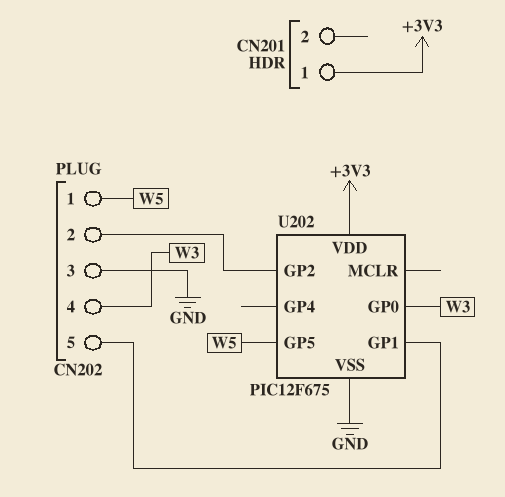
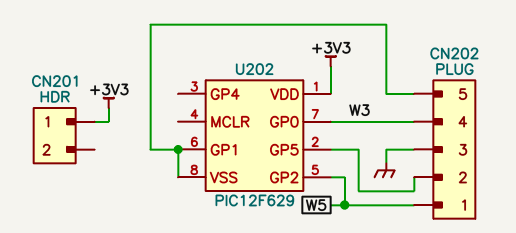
U202: PIC12F675 -> PIC12F629
U202 pin GP2: CN202/2 -> W5
U202 pin GP5: W5 -> CN202/2
U202 pin VSS: GND -> CN202/5

